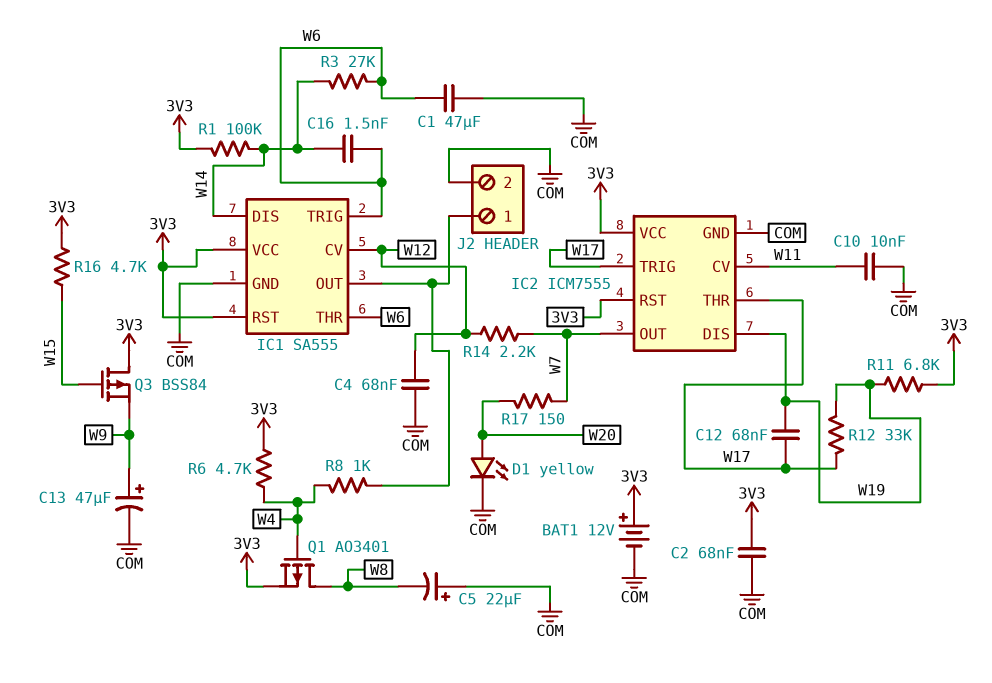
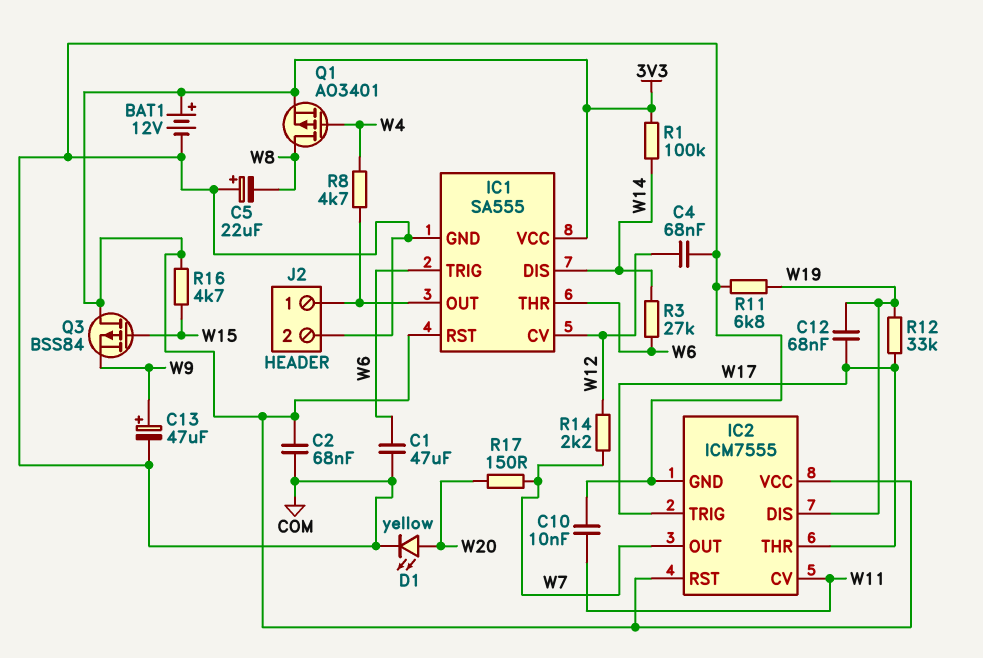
C16: 1.5nF (W6, W14) -> none
R6: 4.7k (3V3, W4) -> none
R8: 1k (IC1/OUT, W4) -> 4.7k (IC1/OUT, W4)
R11: 6.8k (3V3, W19) -> 6.8k (COM, W19)

